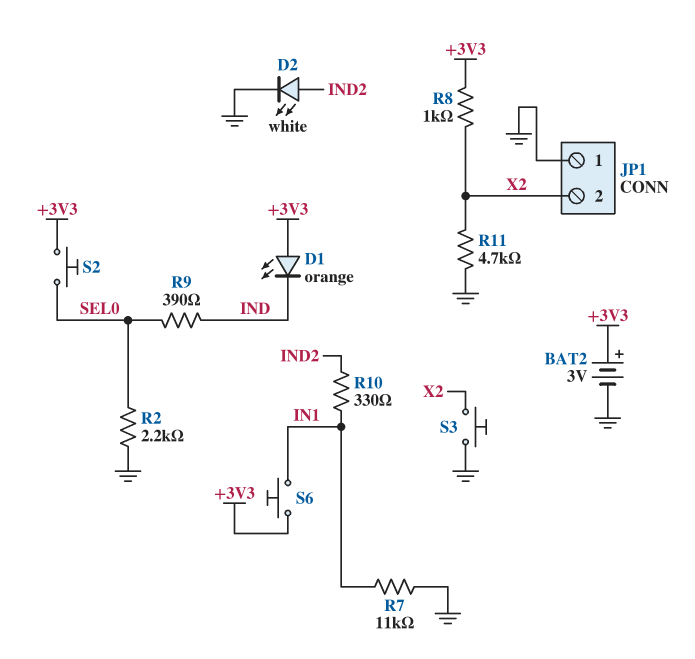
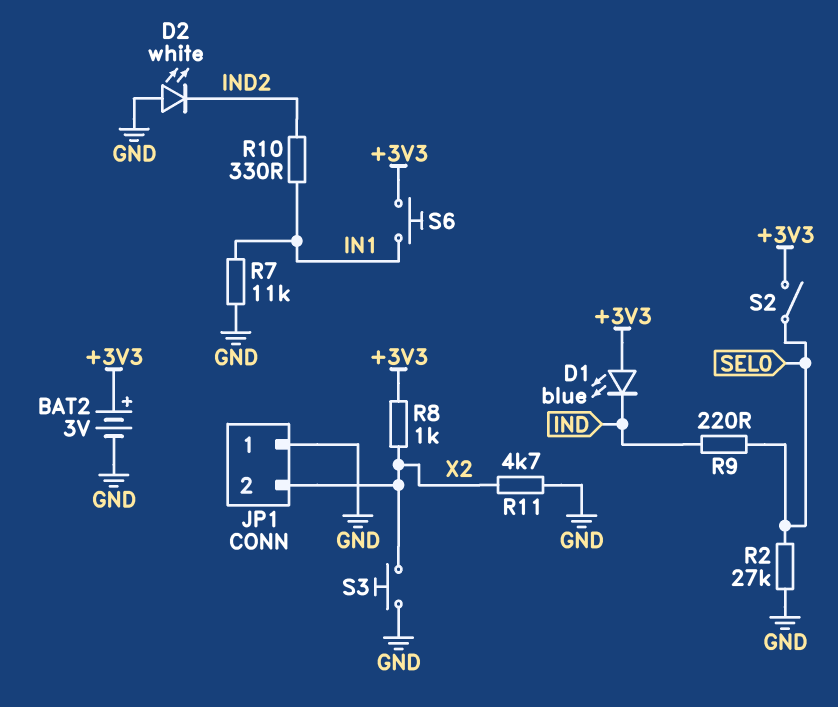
D1: LED orange (A +3V3, K IND) -> LED blue (A +3V3, K IND)
D2: LED white (A IND2, K GND) -> LED white (A GND, K IND2)
R2: 2.2k (GND, SEL0) -> 27k (GND, SEL0)
R9: 390 (IND, SEL0) -> 220 (IND, SEL0)
S2: button (+3V3, SEL0) -> switch (+3V3, SEL0)

